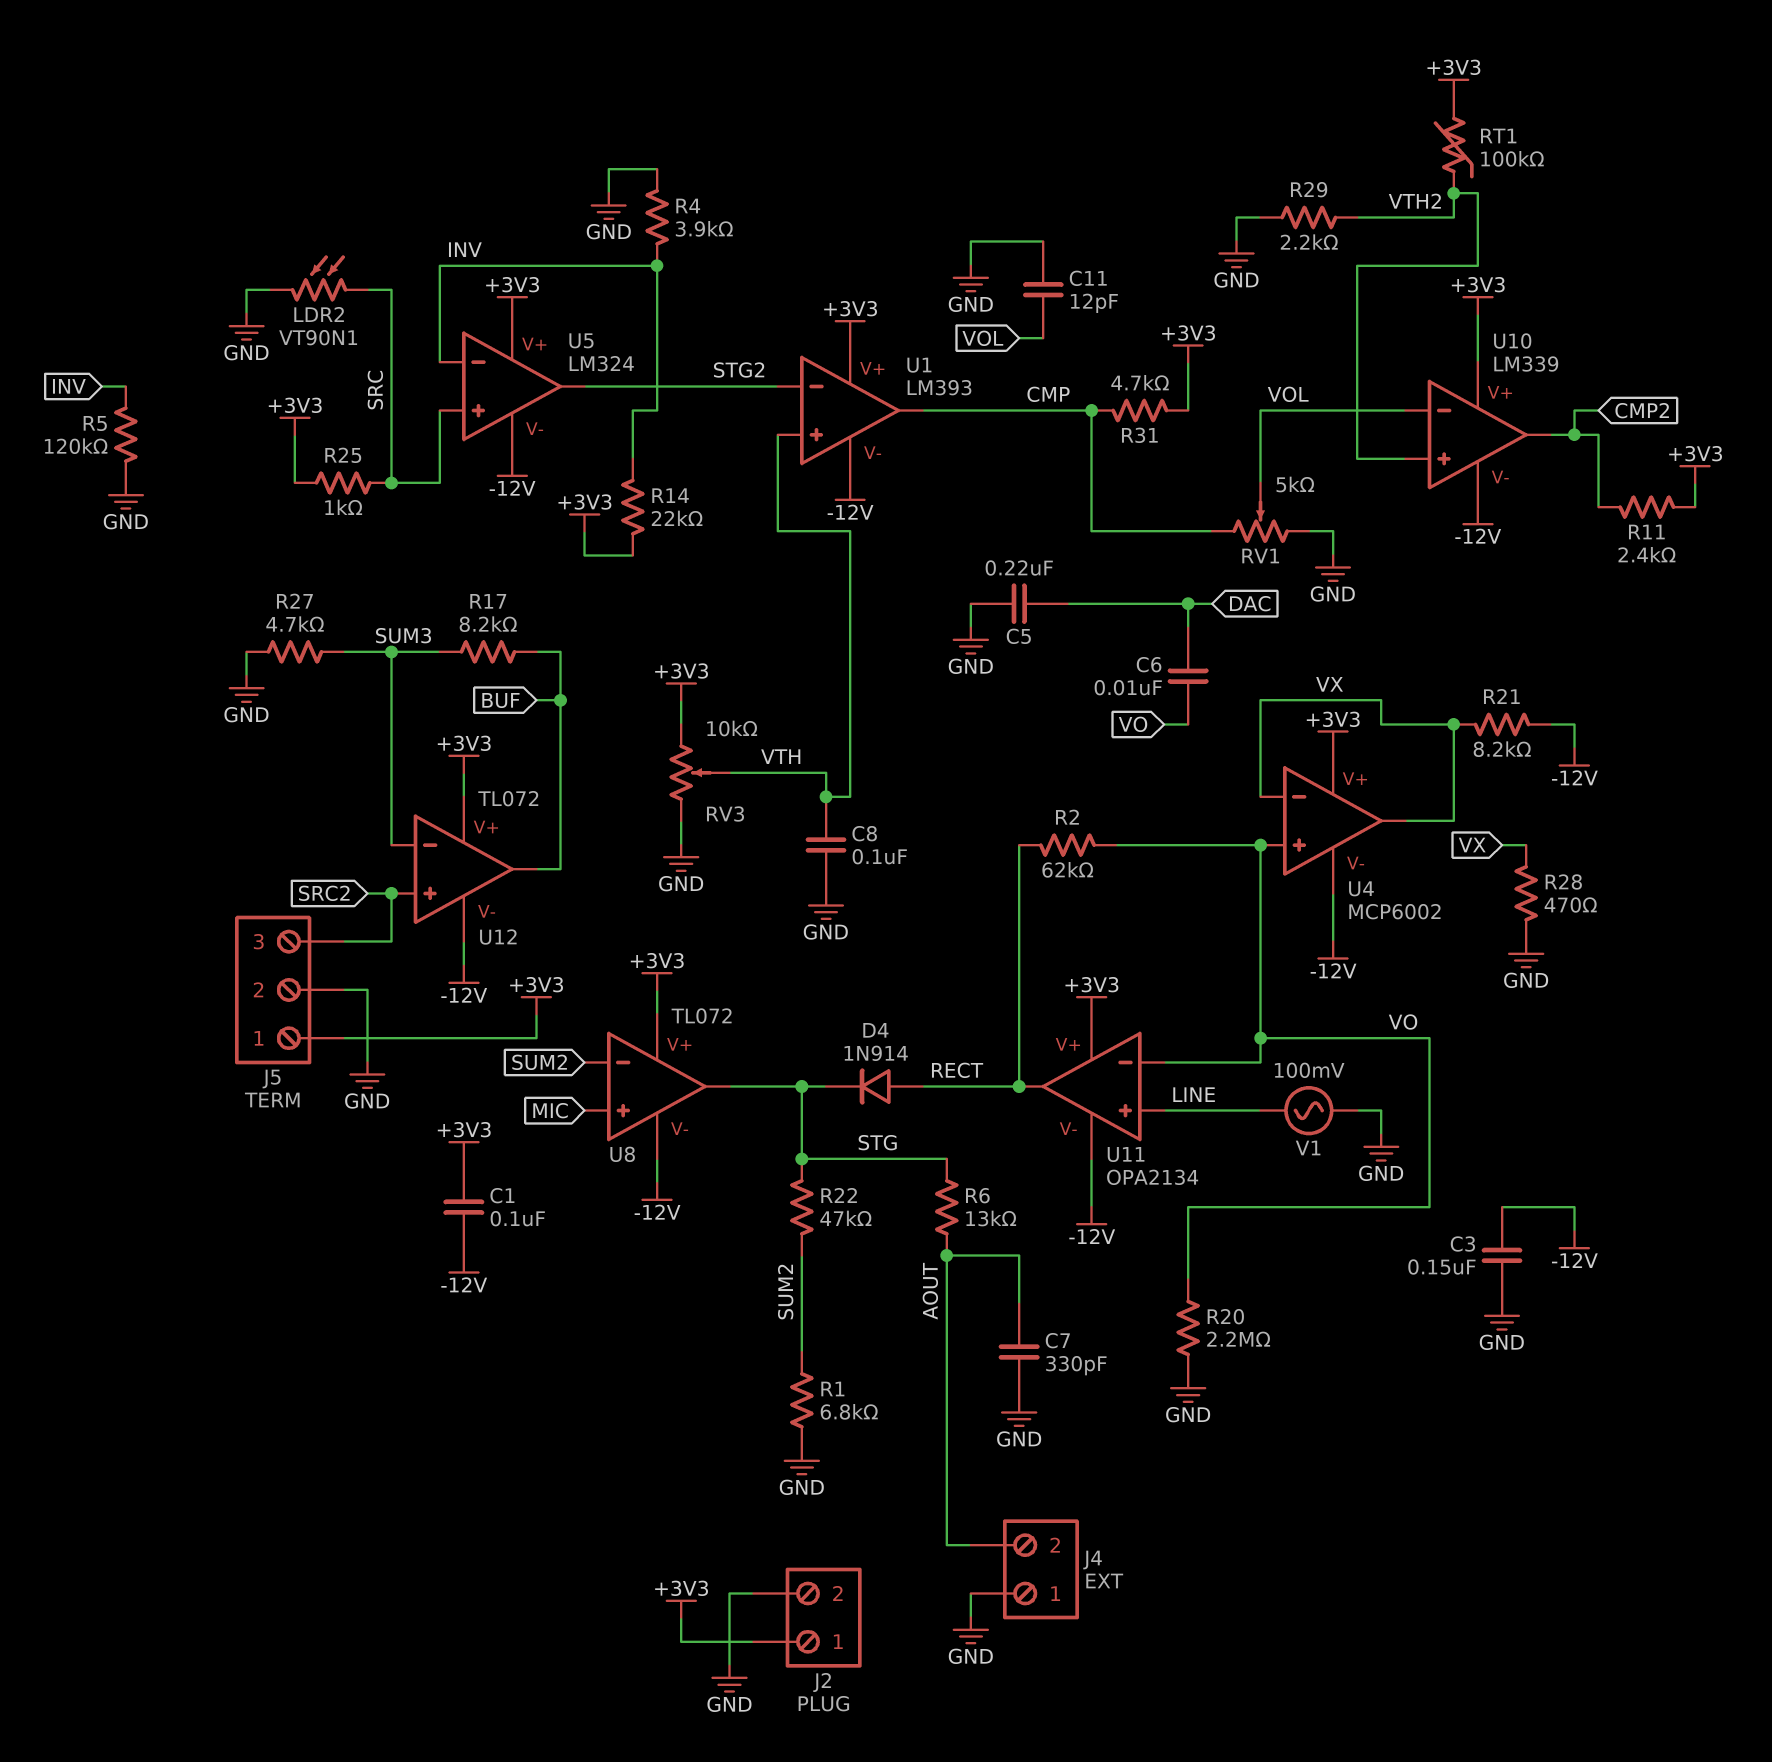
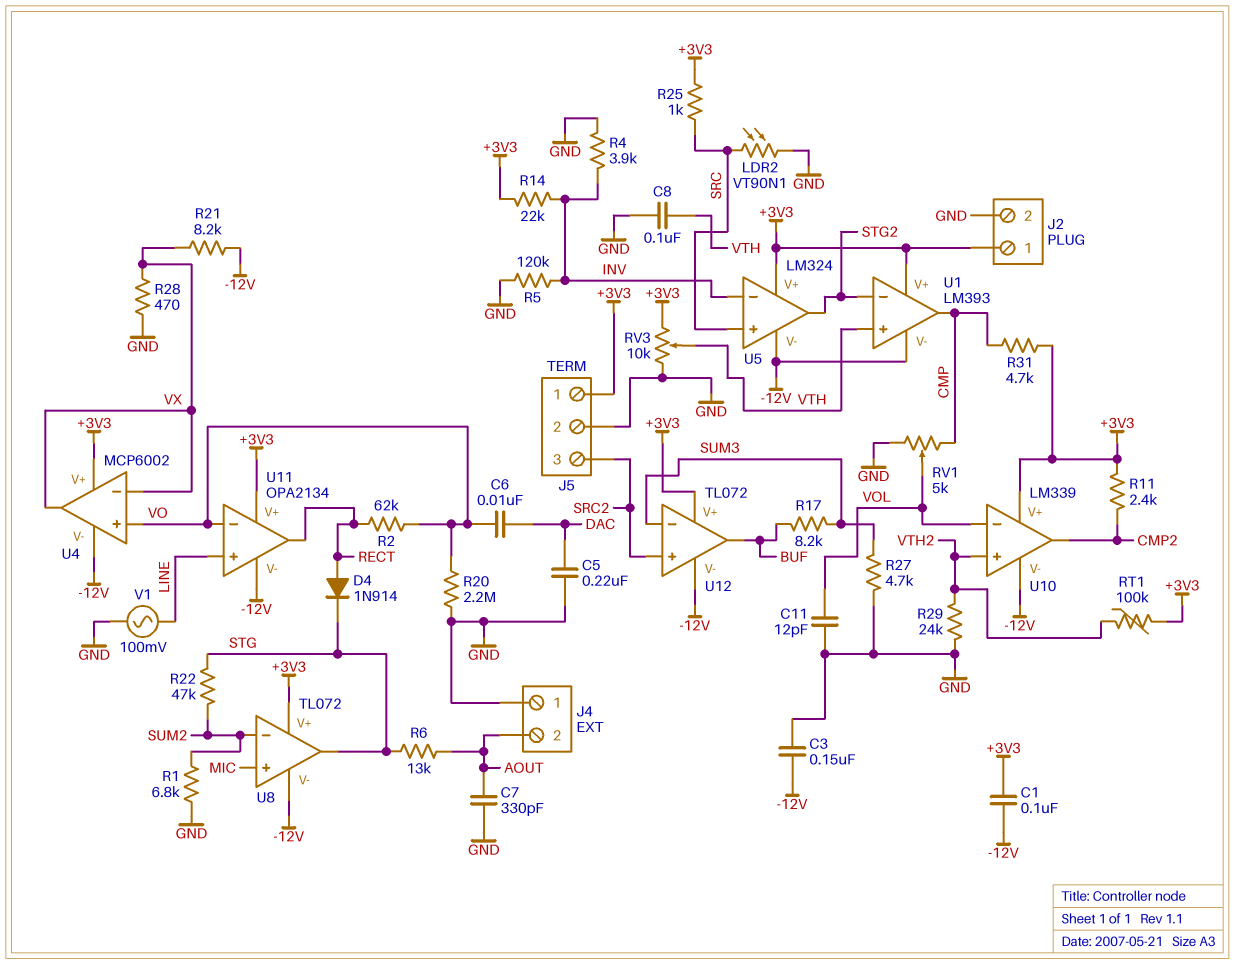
R29: 2.2k (GND, VTH2) -> 24k (GND, VTH2)

